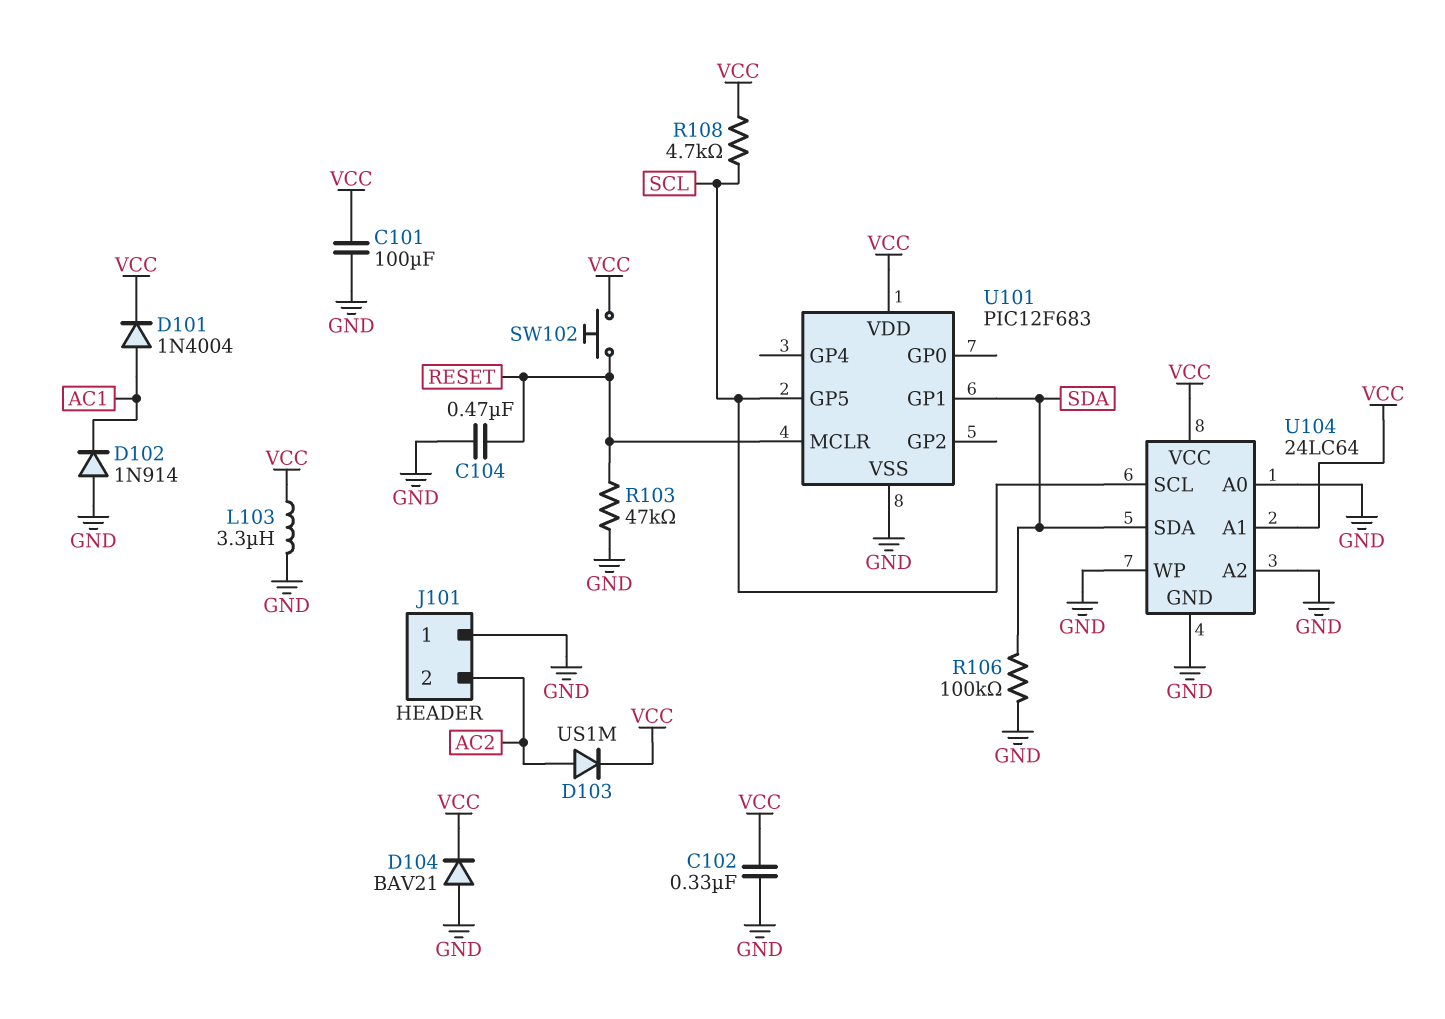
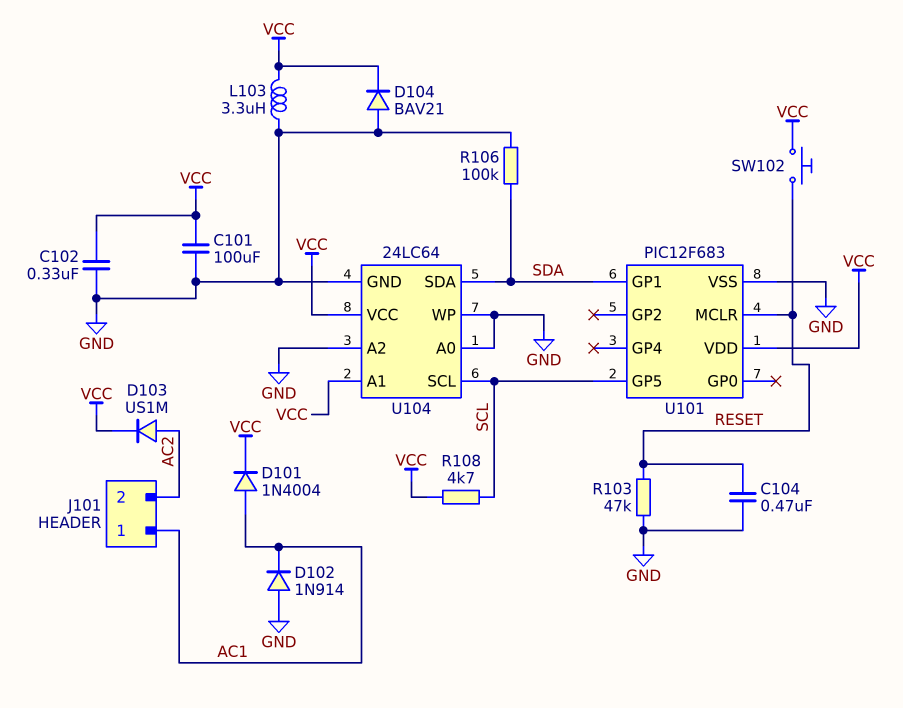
J101 pin 1: GND -> AC1

